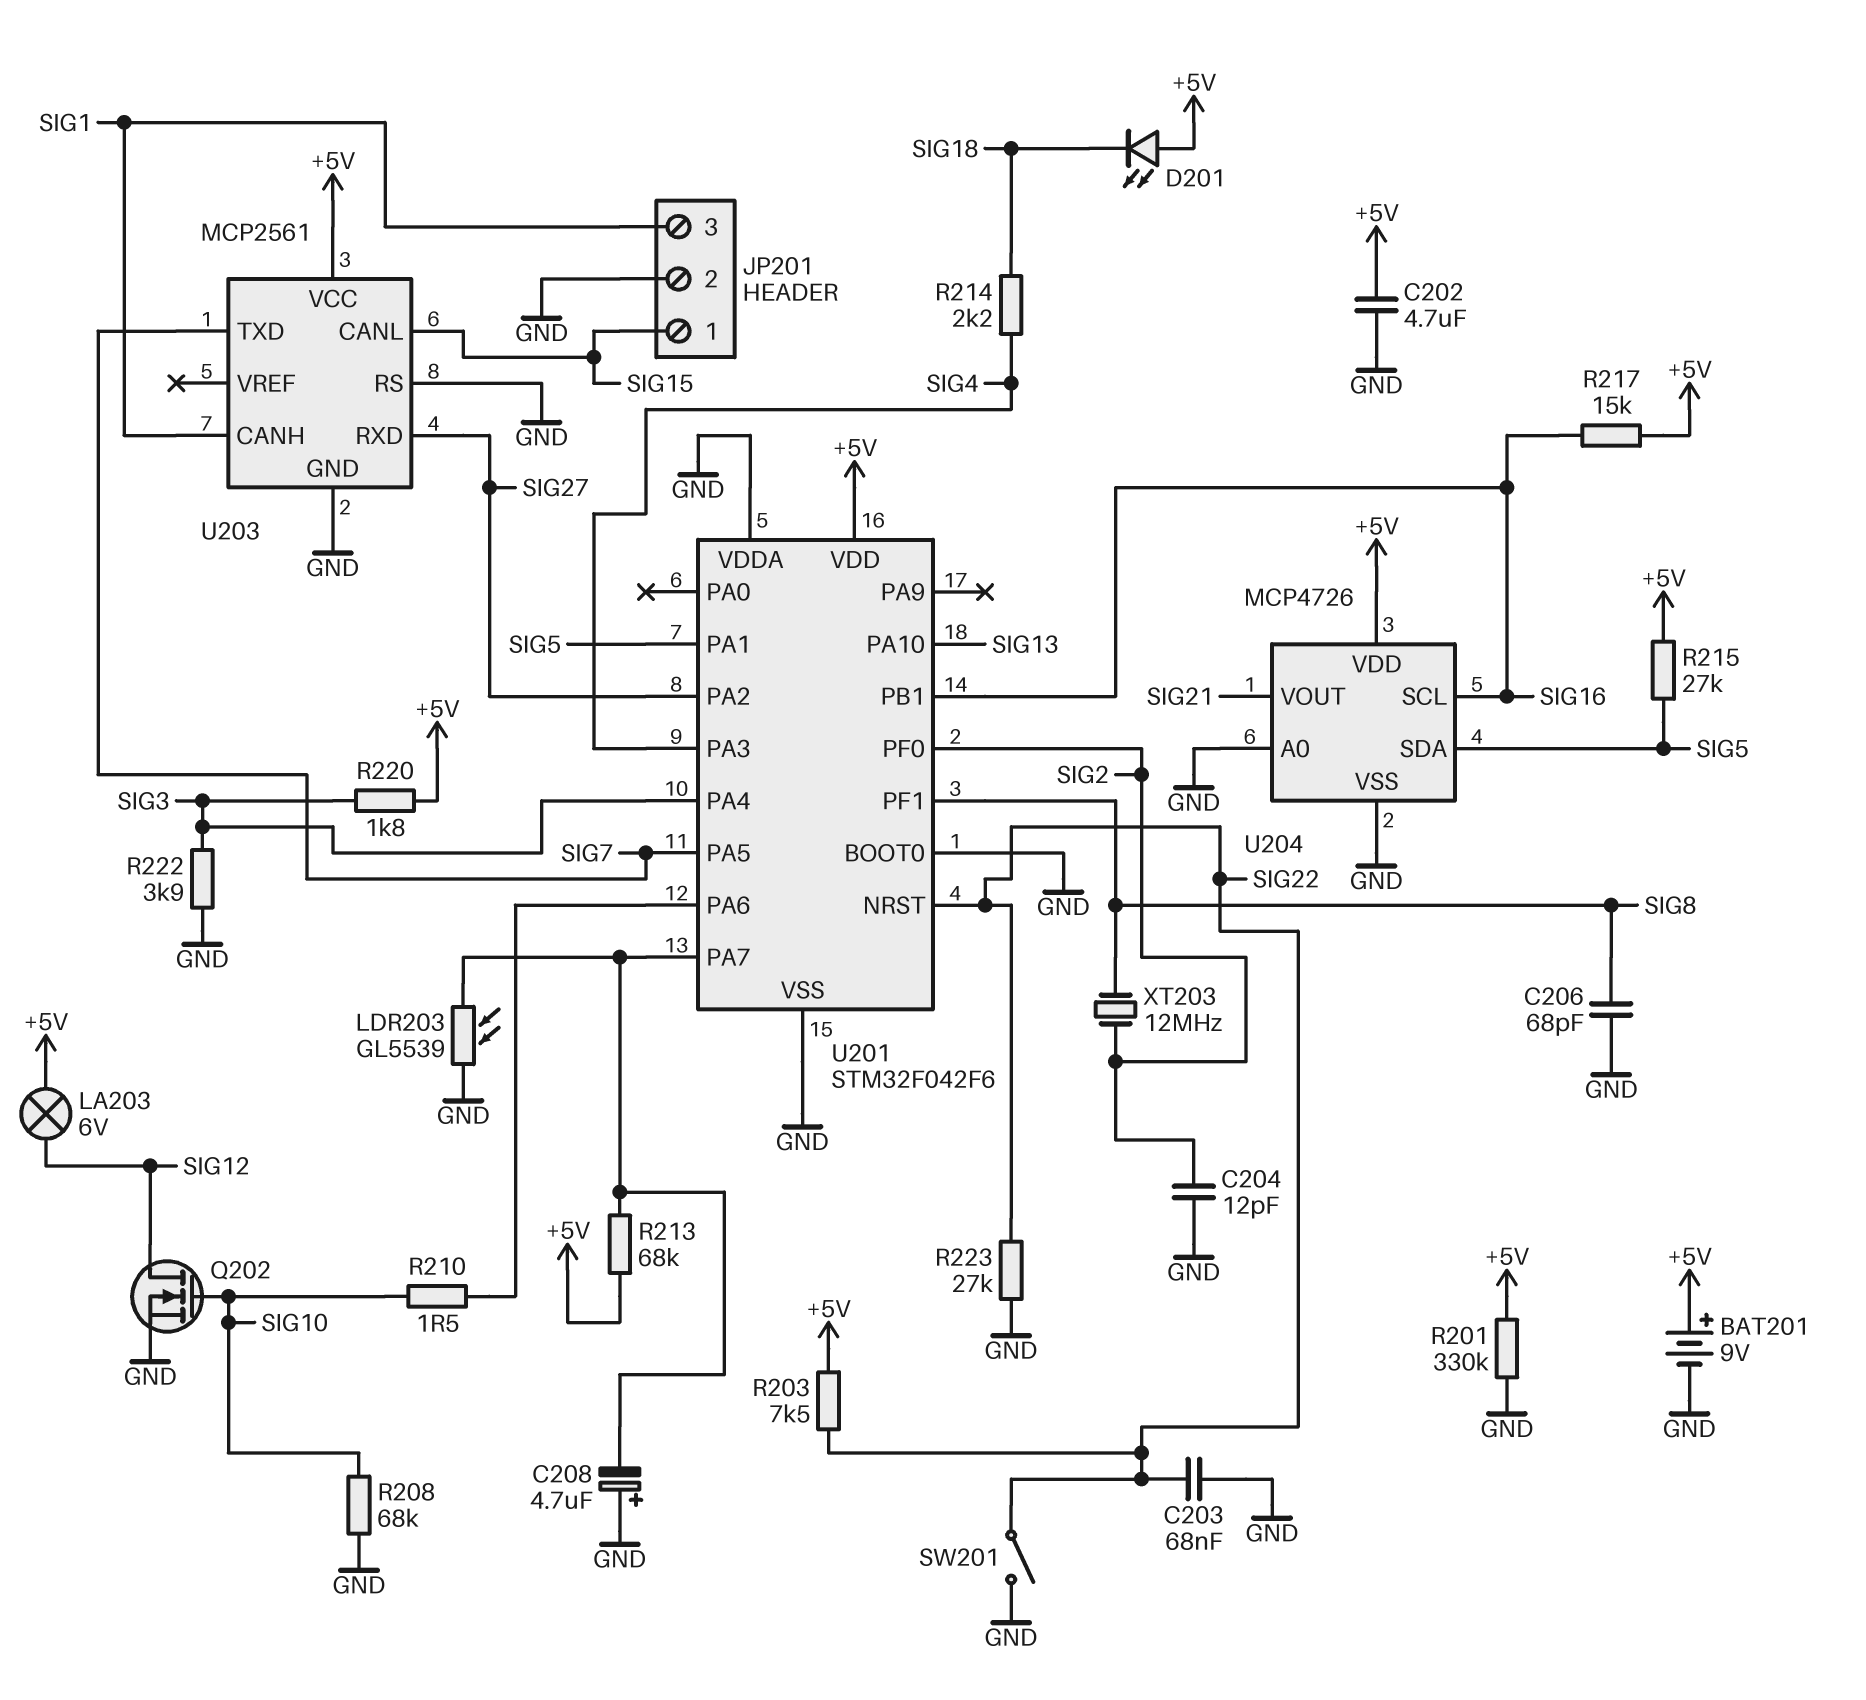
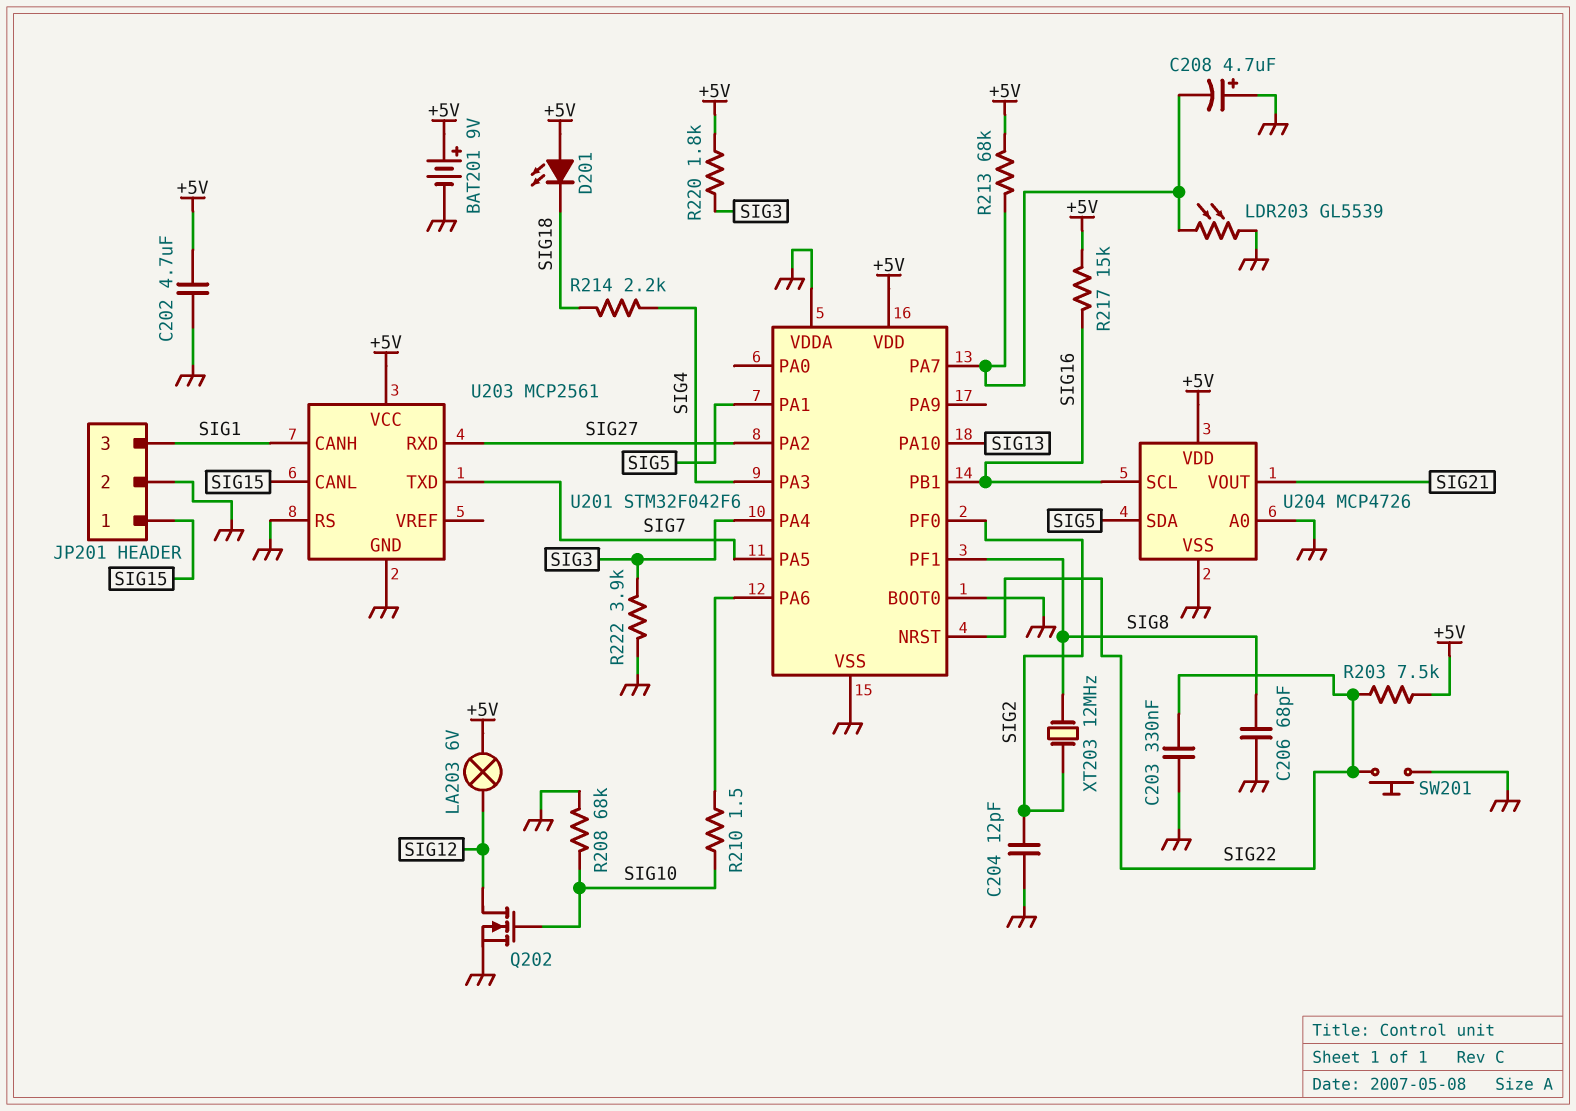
C203: 68nF (GND, SIG22) -> 330nF (GND, SIG22)
R201: 330k (+5V, GND) -> none
R215: 27k (+5V, SIG5) -> none
R223: 27k (GND, SIG22) -> none
SW201: switch (GND, SIG22) -> button (GND, SIG22)

